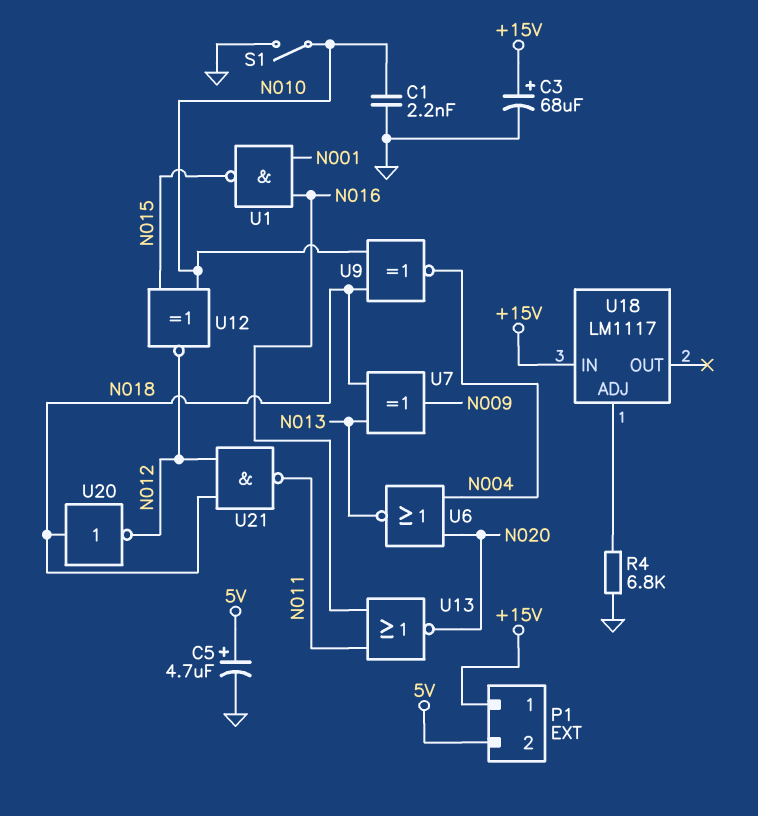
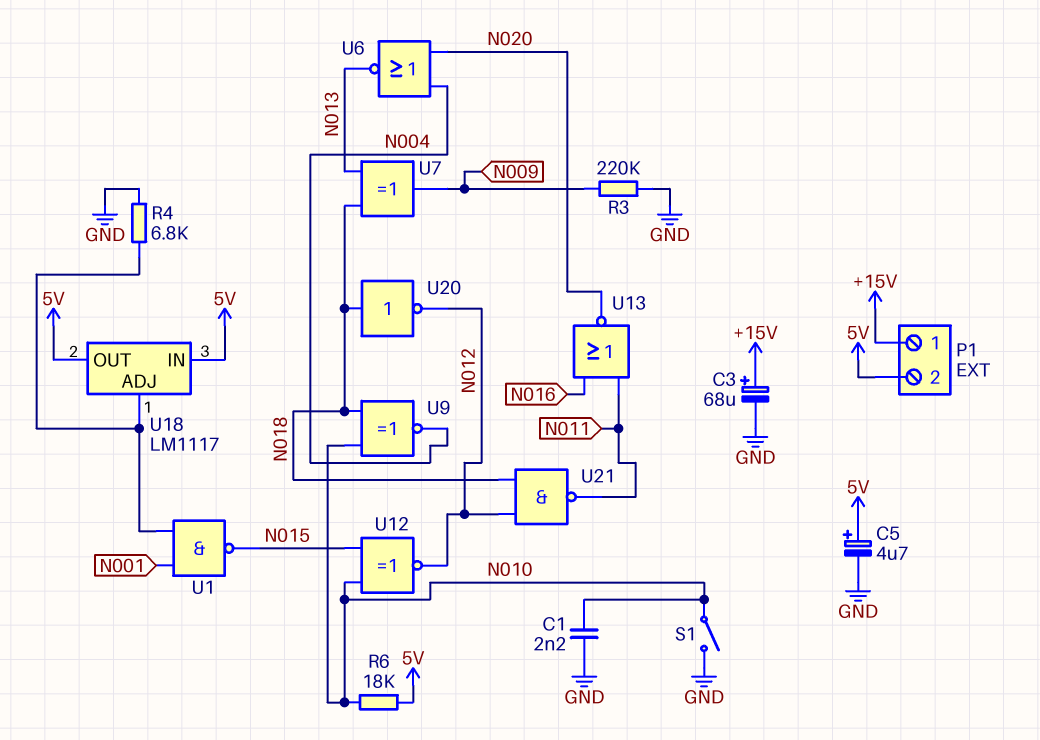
R3: none -> 220k (GND, N009)
R6: none -> 18k (5V, N010)
U1: NAND (in N001, in N016, out N015) -> NAND (in N001, in U18/ADJ, out N015)
U18 pin IN: +15V -> 5V
U18 pin OUT: none -> 5V

